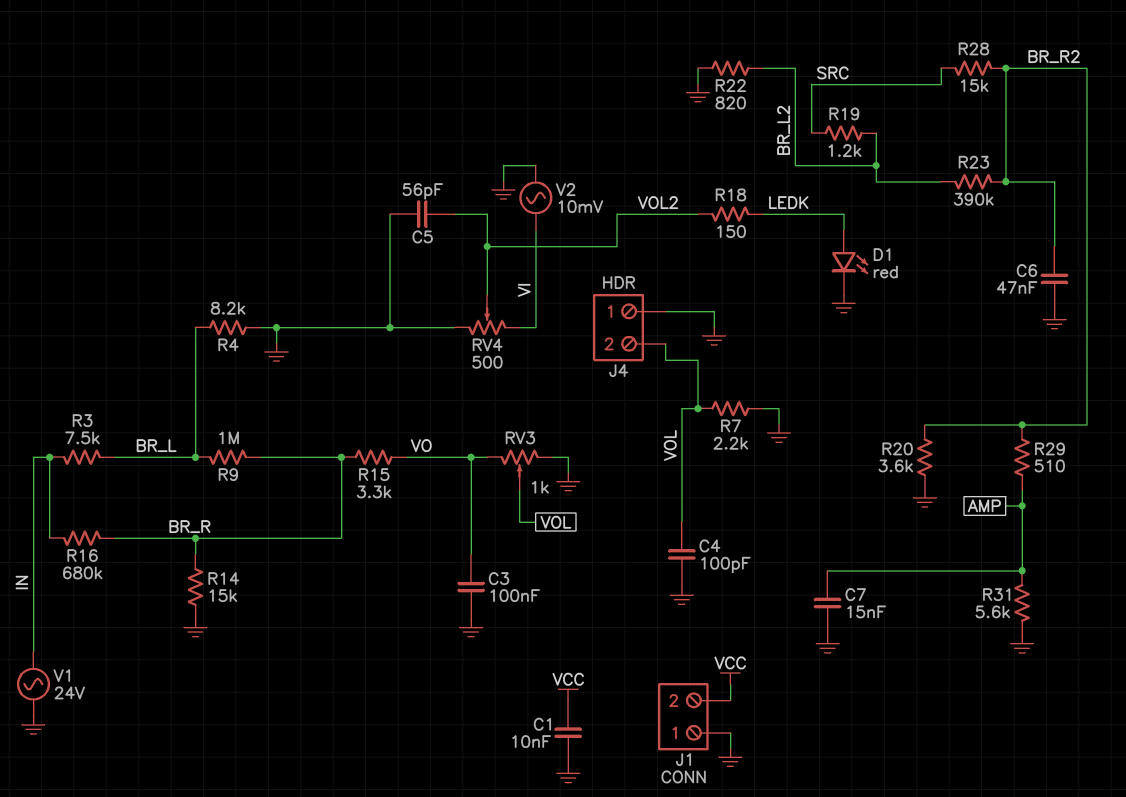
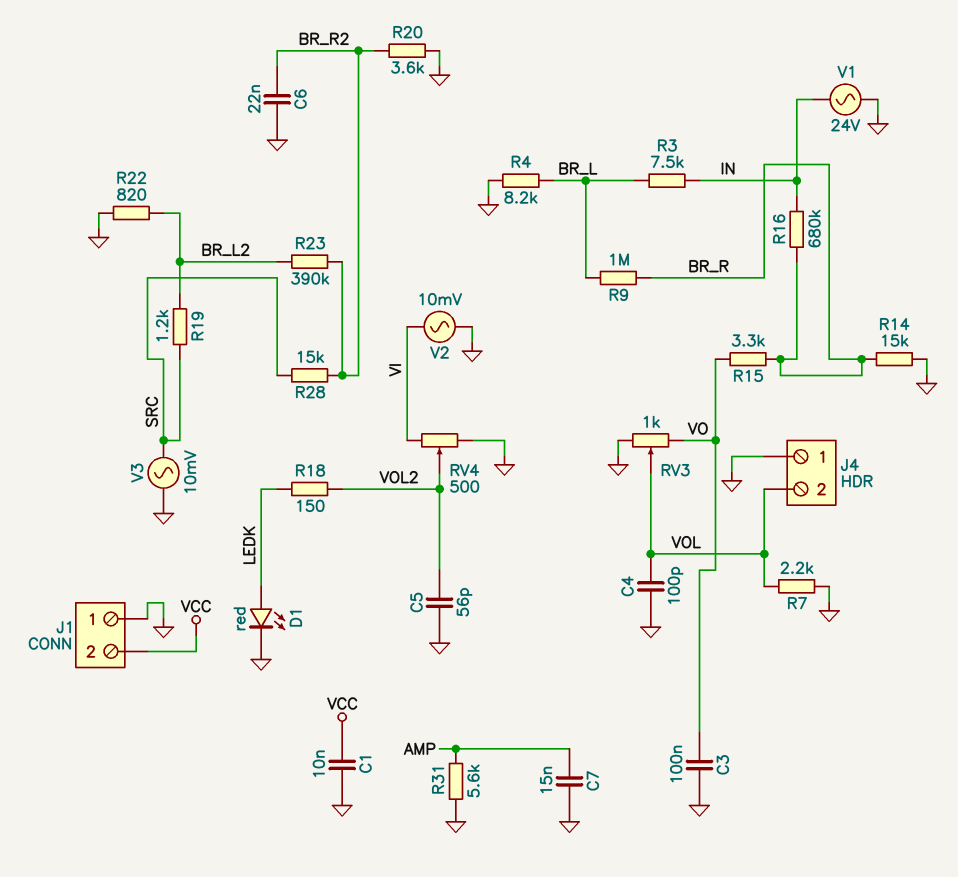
C6: 47nF (BR_R2, GND) -> 22nF (BR_R2, GND)
R29: 510 (AMP, BR_R2) -> none
V3: none -> AC 10mV (GND, SRC)

